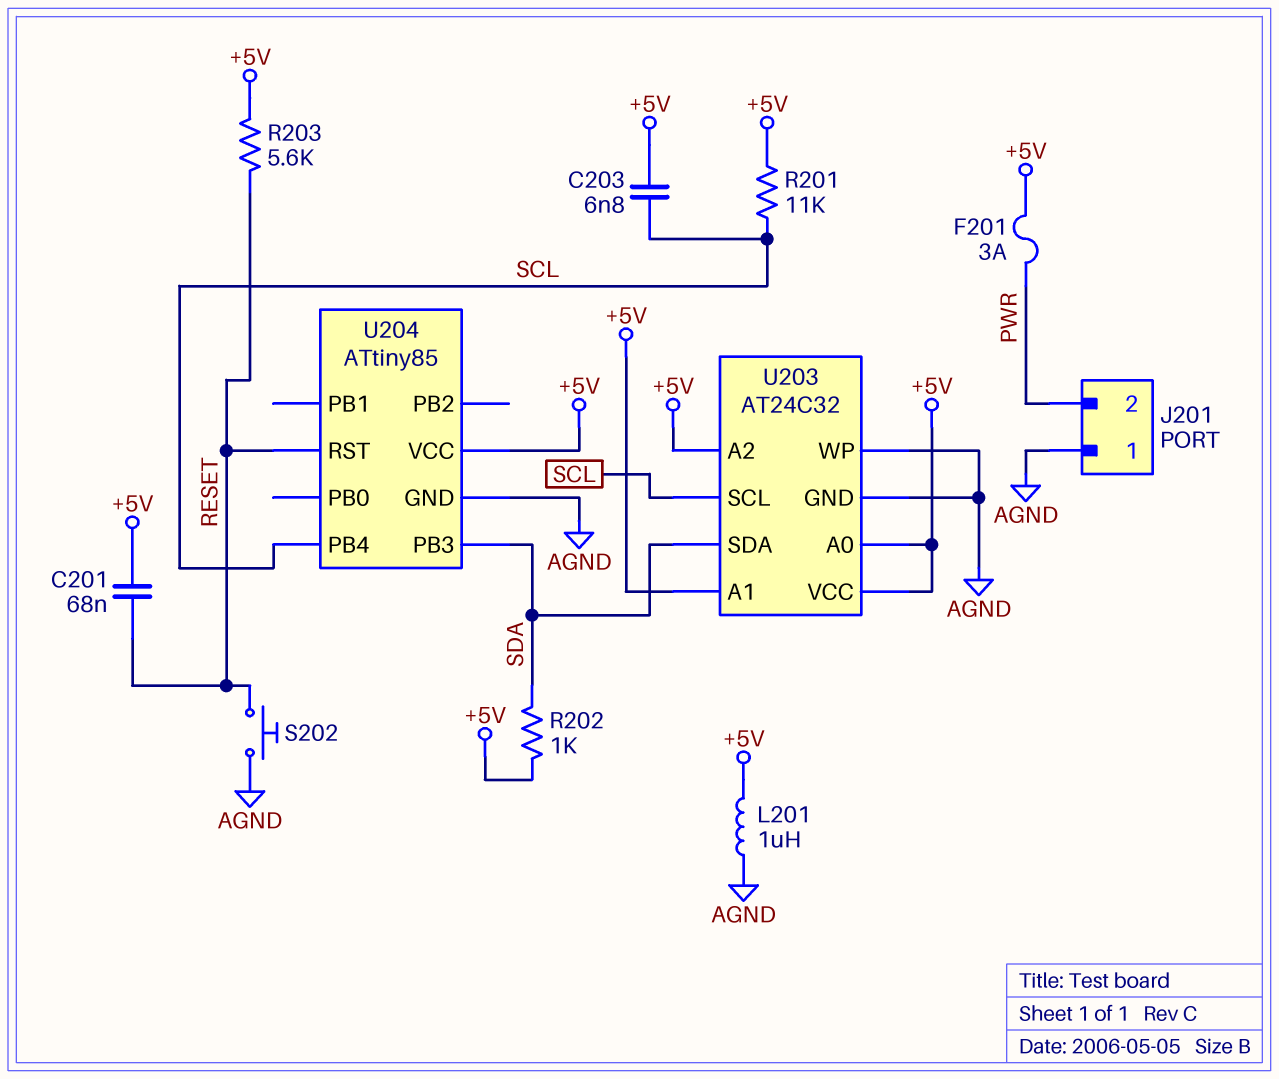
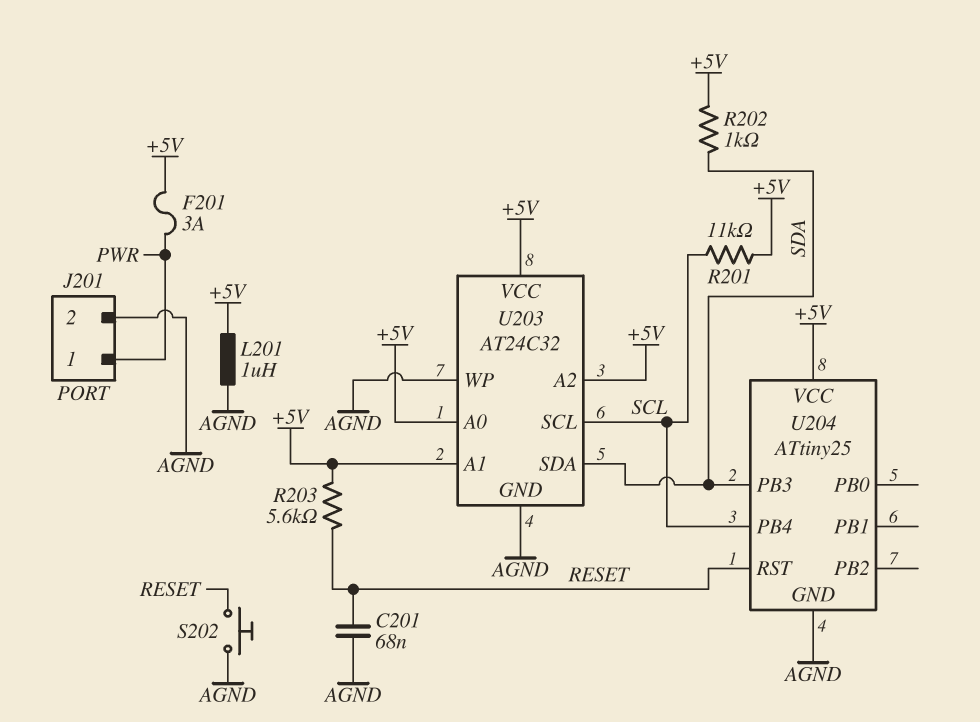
C201: 68nF (+5V, RESET) -> 68nF (AGND, RESET)
C203: 6.8nF (+5V, SCL) -> none
J201 pin 1: AGND -> PWR
J201 pin 2: PWR -> AGND
U204: ATtiny85 -> ATtiny25

